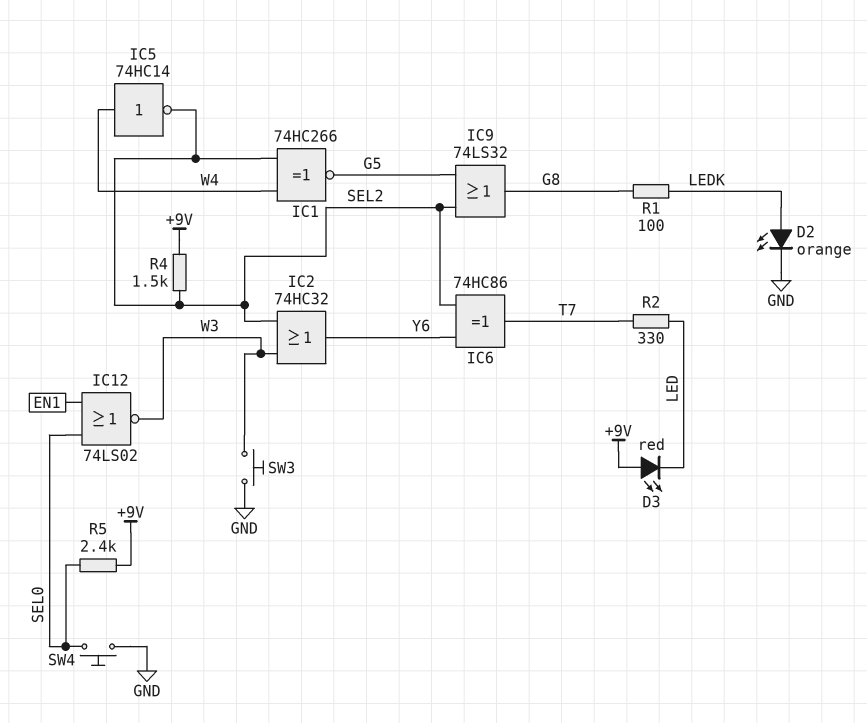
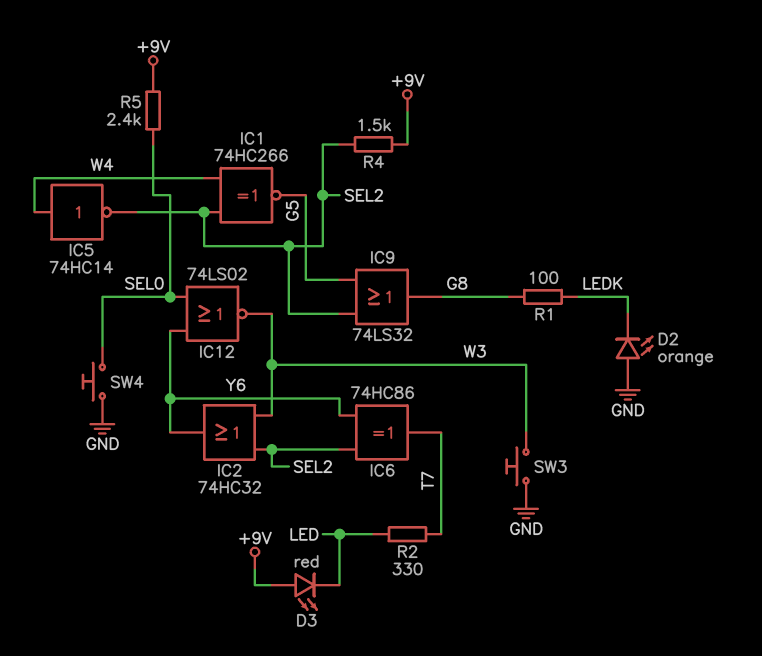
D2: LED orange (A LEDK, K GND) -> LED orange (A GND, K LEDK)
IC12: NOR 74LS02 (in EN1, in SEL0, out W3) -> NOR 74LS02 (in SEL0, in Y6, out W3)

